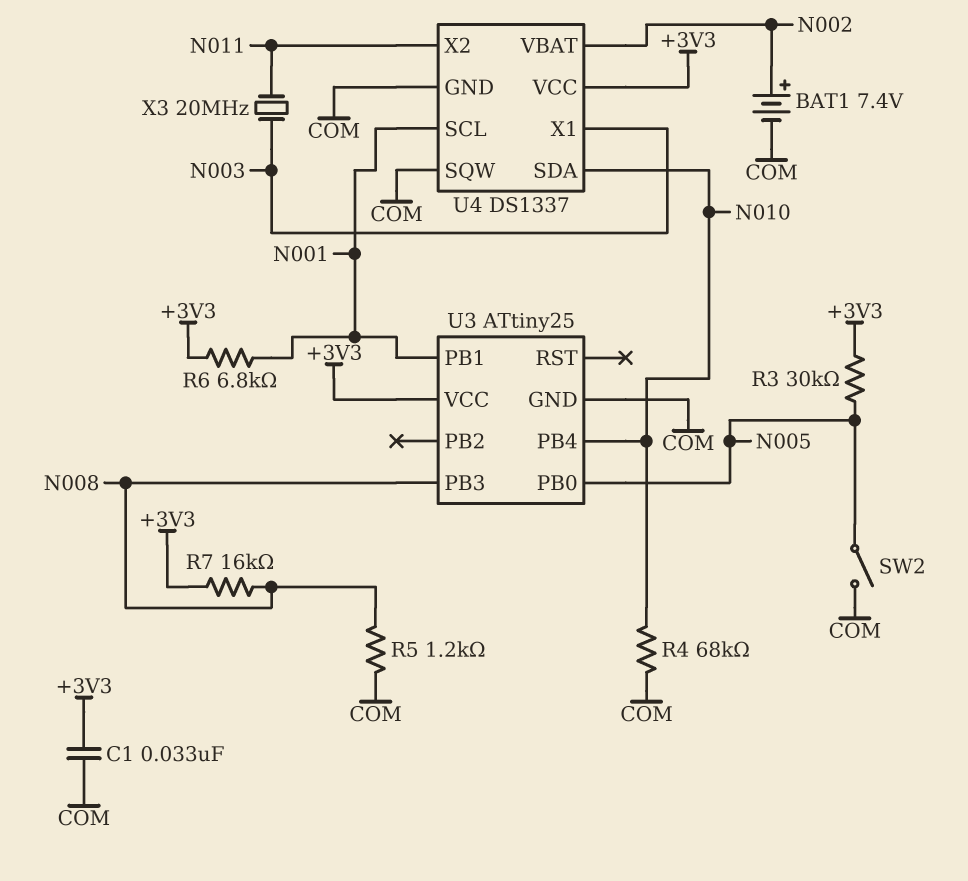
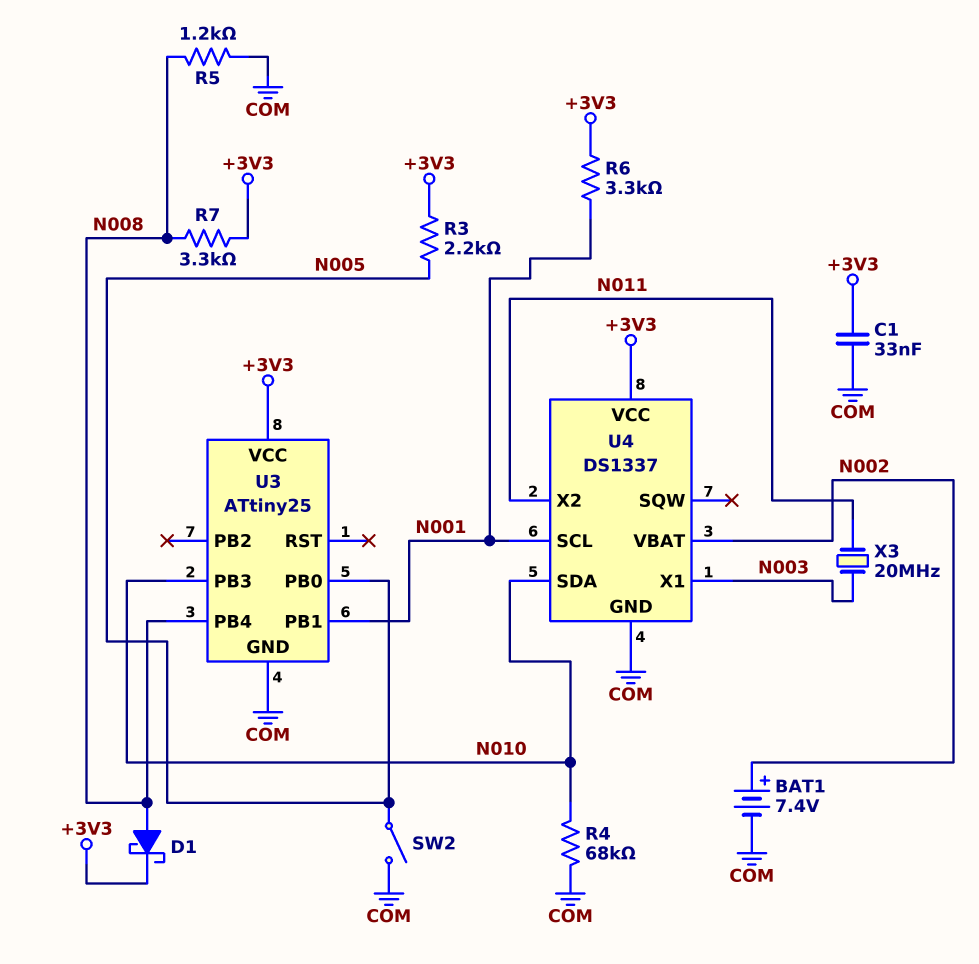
D1: none -> schottky (A N008, K +3V3)
R3: 30k (+3V3, N005) -> 2.2k (+3V3, N005)
R6: 6.8k (+3V3, N001) -> 3.3k (+3V3, N001)
R7: 16k (+3V3, N008) -> 3.3k (+3V3, N008)
U3 pin PB3: N008 -> N010
U3 pin PB4: N010 -> N008
U4 pin SQW: COM -> none

